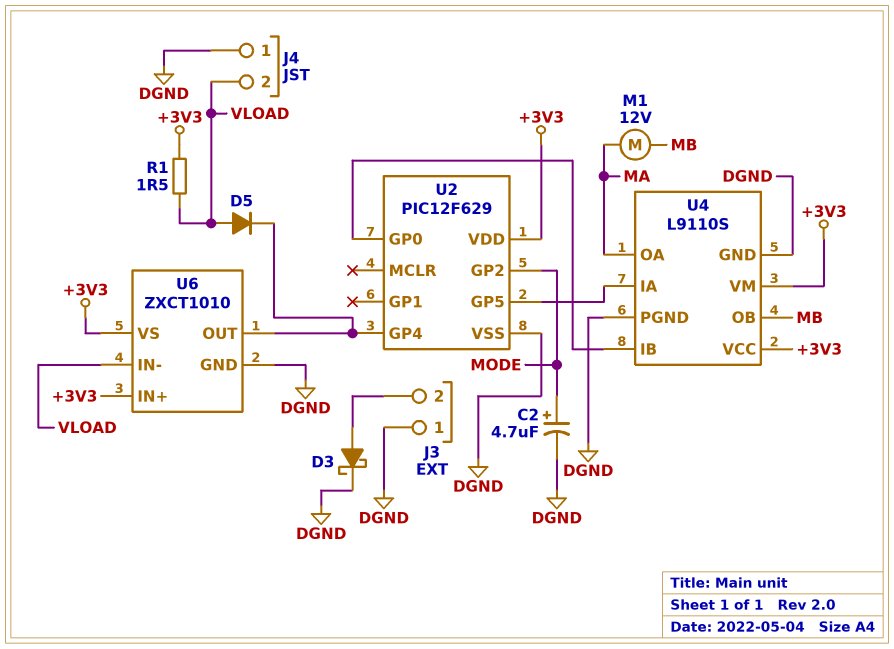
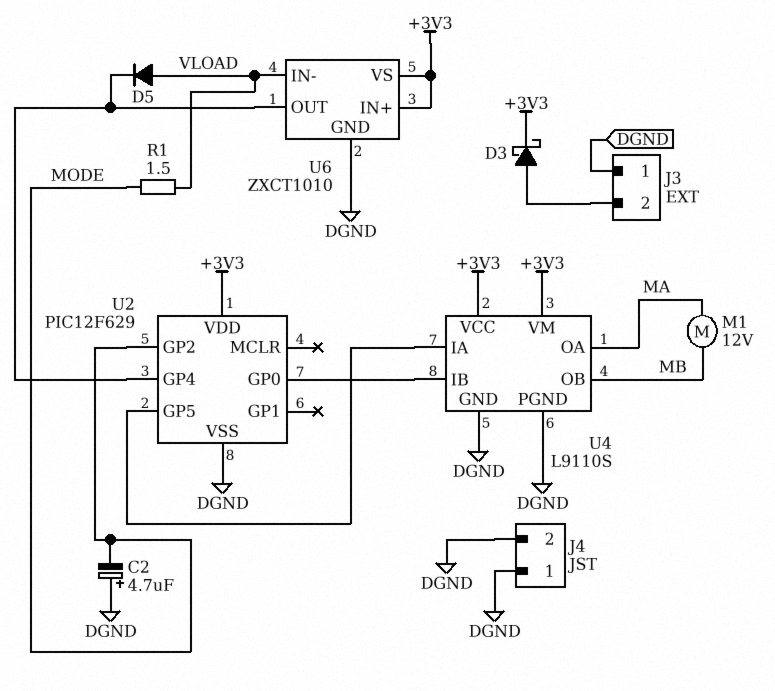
C2: 4.7uF (plus MODE, minus DGND) -> 4.7uF (plus DGND, minus MODE)
D3: schottky (A J3/2, K DGND) -> schottky (A J3/2, K +3V3)
J4 pin 2: VLOAD -> DGND
R1: 1.5 (+3V3, VLOAD) -> 1.5 (MODE, VLOAD)

